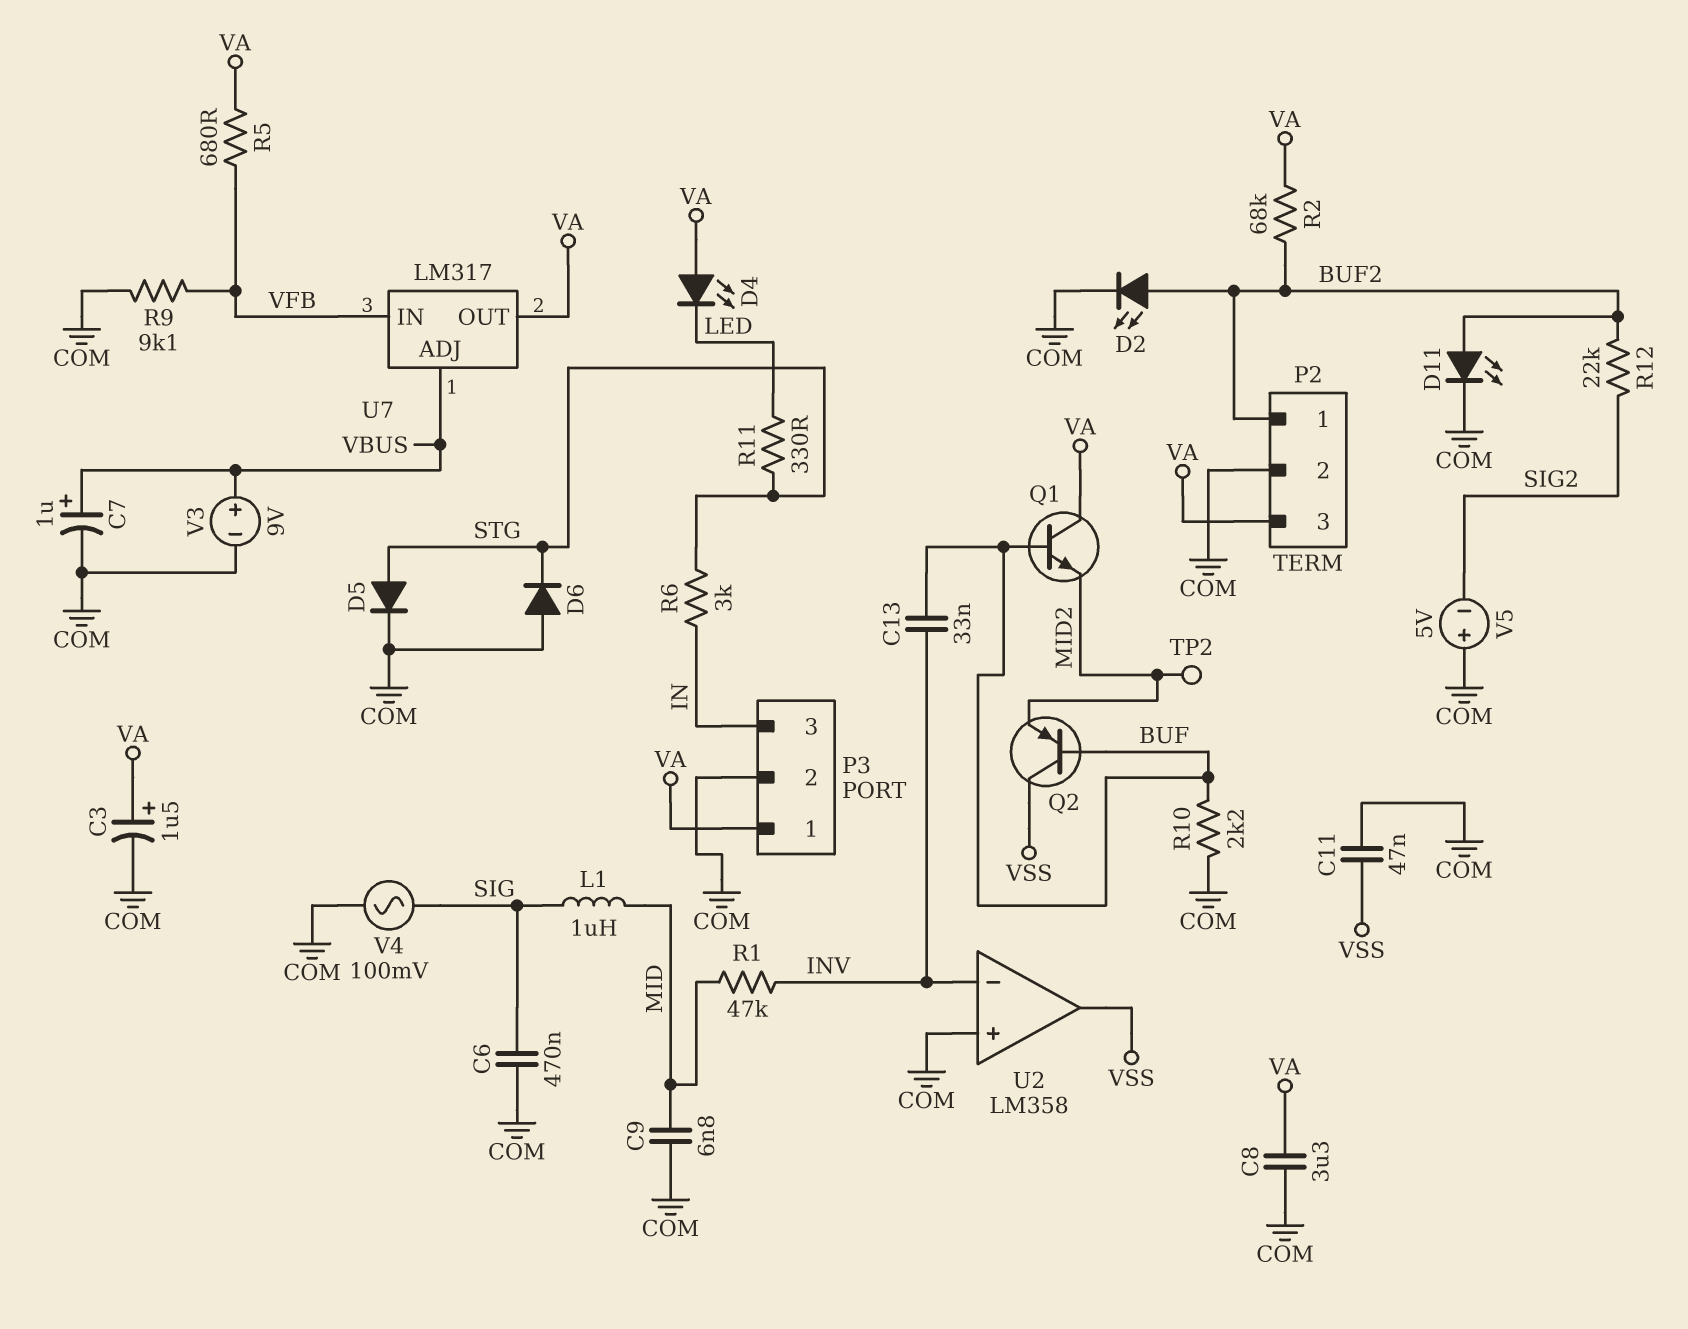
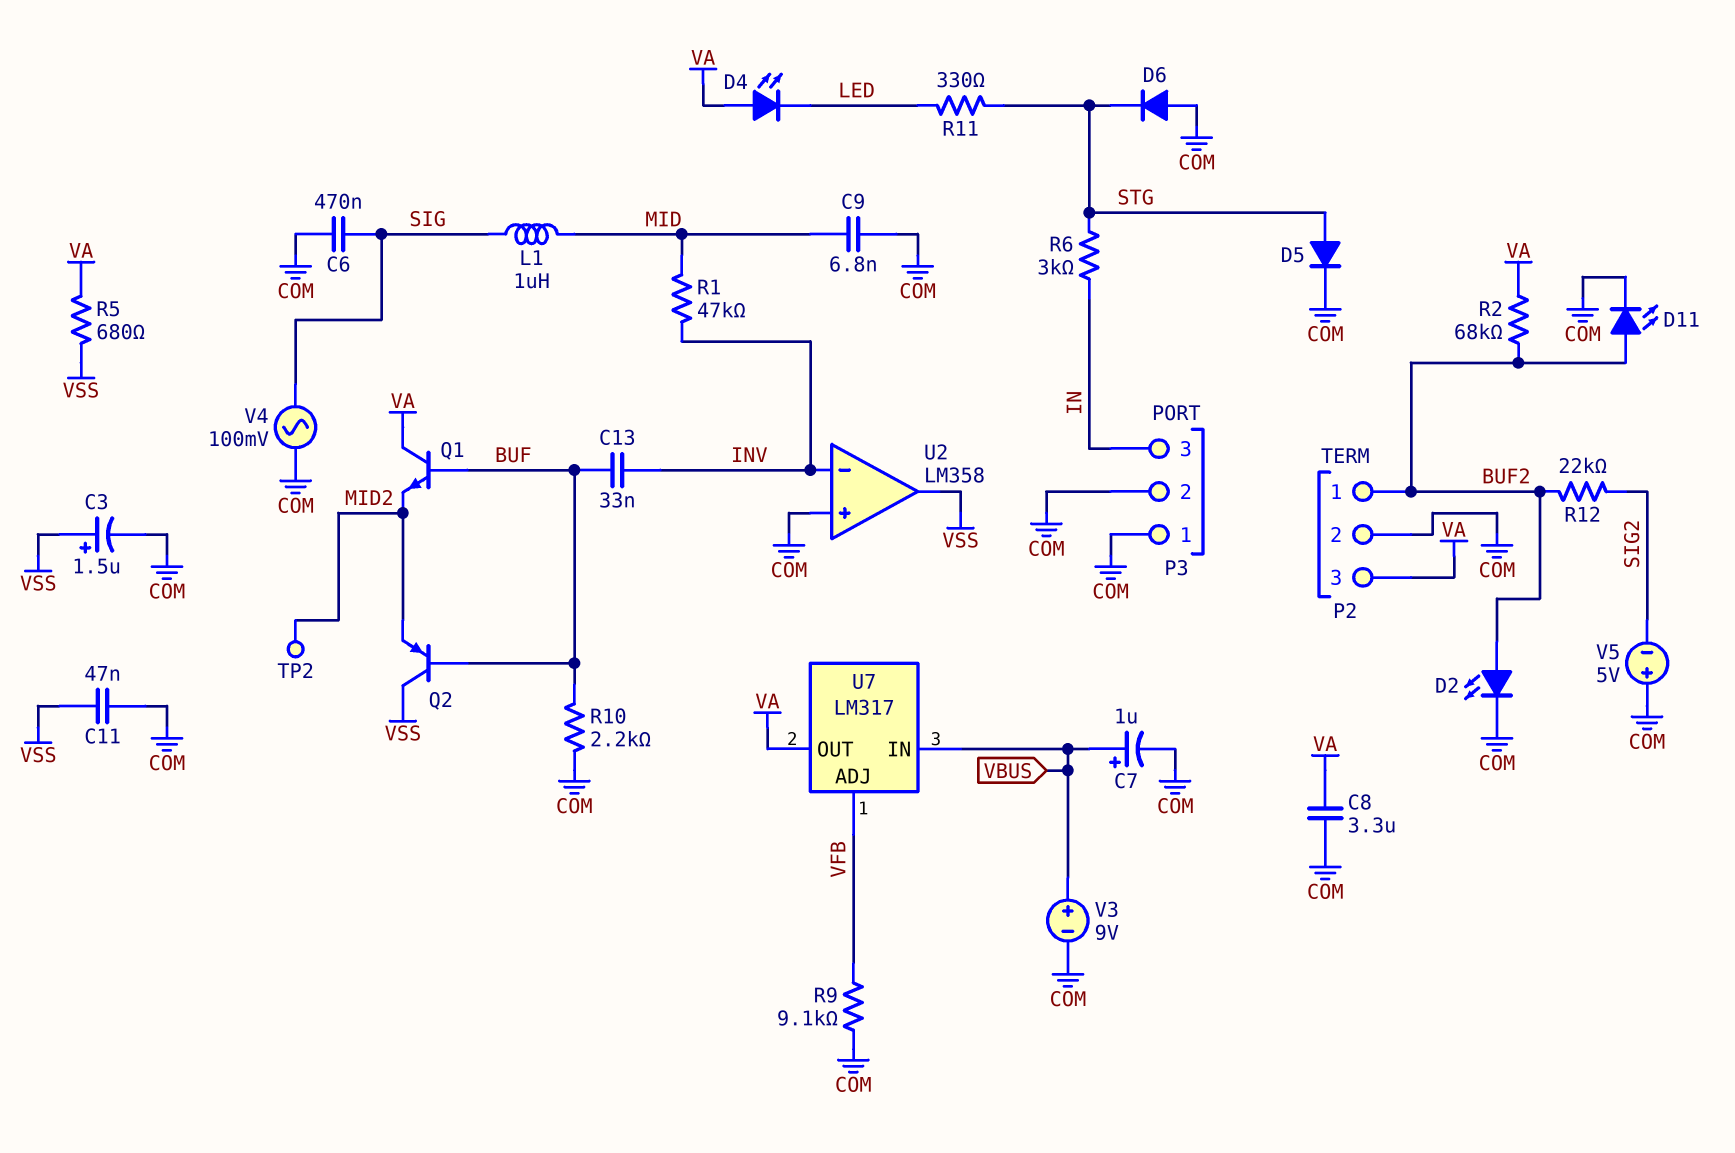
C3: 1.5uF (plus VA, minus COM) -> 1.5uF (plus VSS, minus COM)
P3 pin 1: VA -> COM
R5: 680 (VA, VFB) -> 680 (VA, VSS)
U7 pin ADJ: VBUS -> VFB
U7 pin IN: VFB -> VBUS

